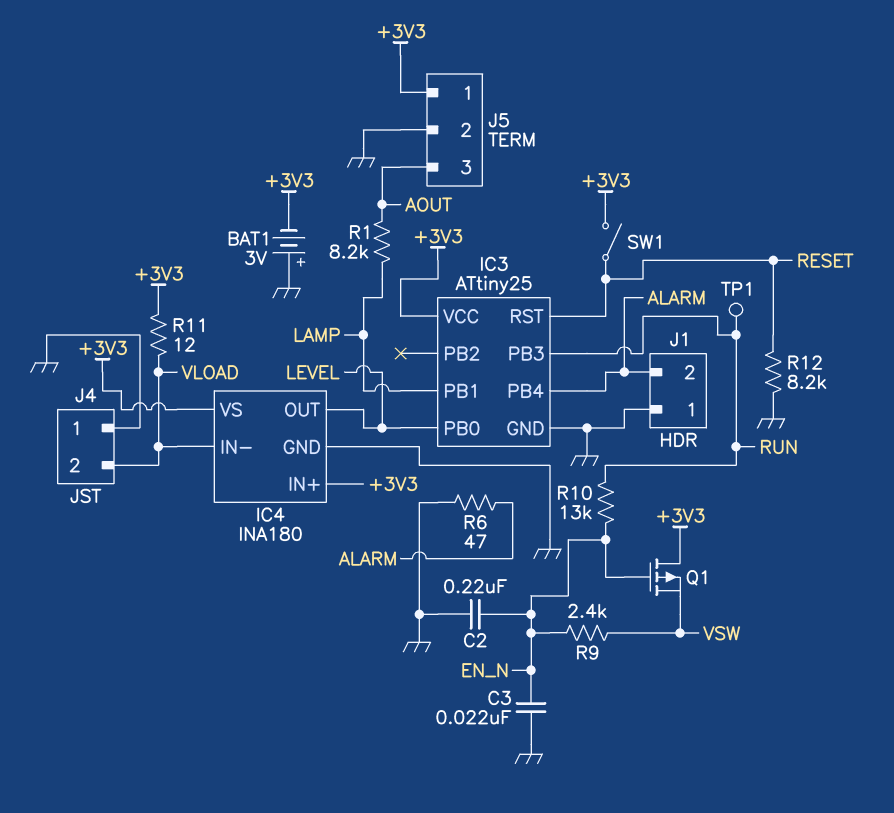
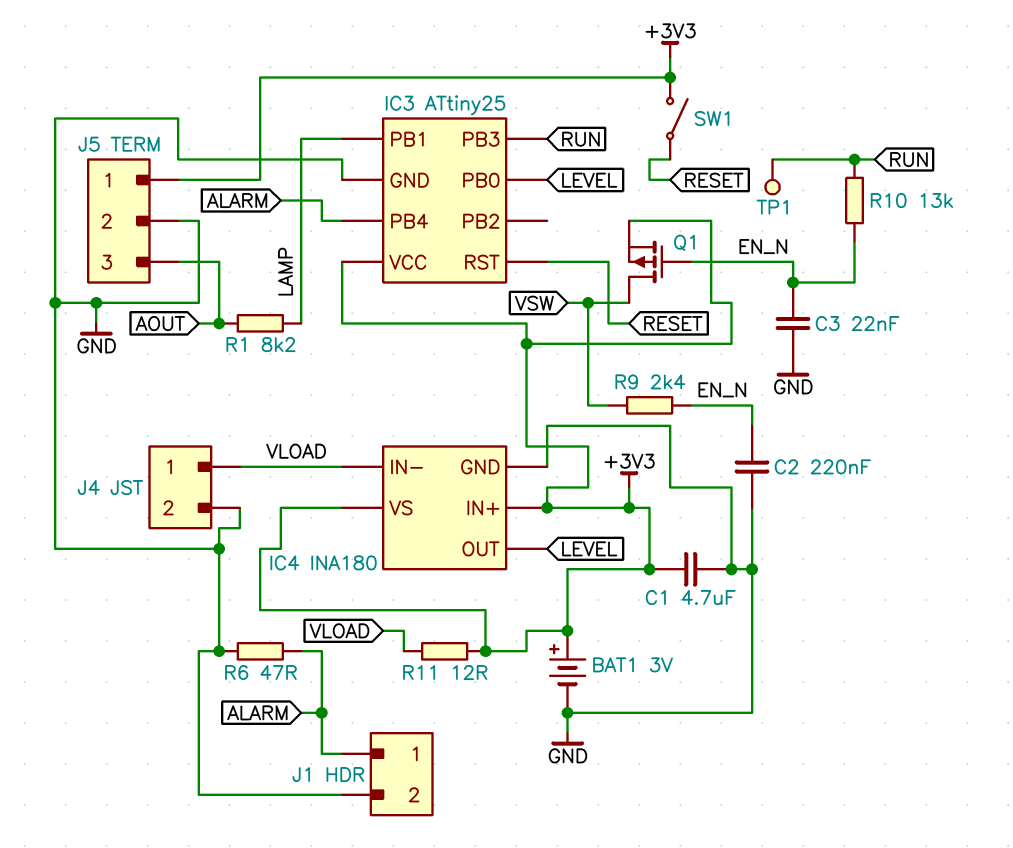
BAT1: 3V (plus GND, minus +3V3) -> 3V (plus +3V3, minus GND)
C1: none -> 4.7uF (+3V3, GND)
J1 pin 1: GND -> ALARM
J1 pin 2: ALARM -> GND
J4 pin 1: GND -> VLOAD
J4 pin 2: VLOAD -> GND
Q1: PMOS (G EN_N, D +3V3, S VSW) -> PMOS (G EN_N, D VSW, S +3V3)
R12: 8.2k (GND, RESET) -> none

